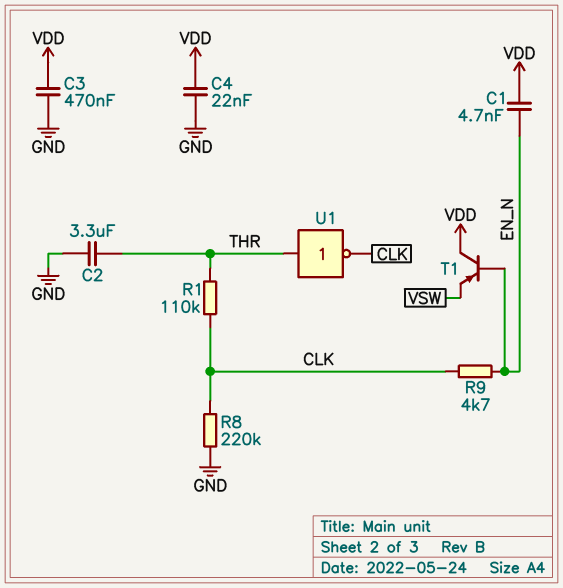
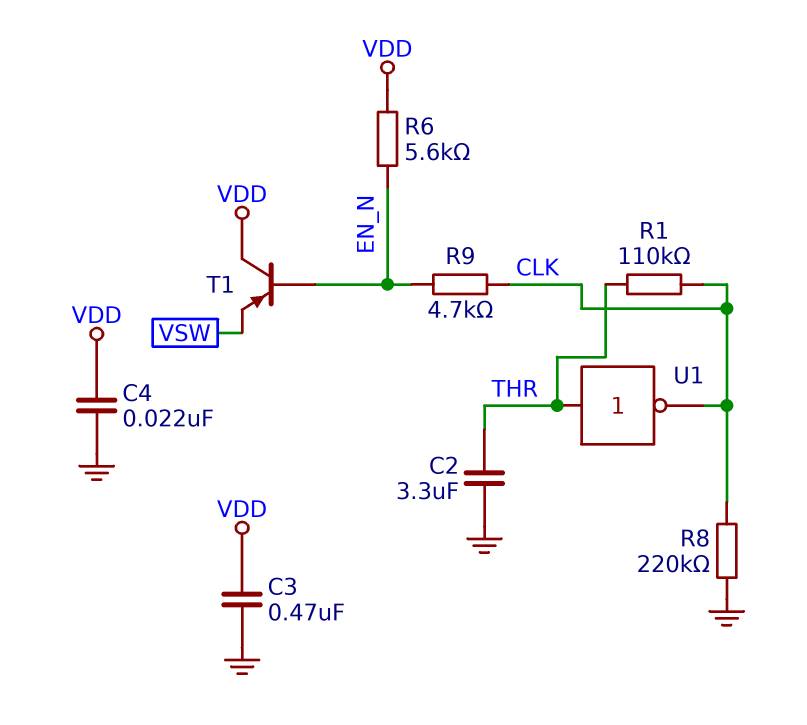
C1: 4.7nF (EN_N, VDD) -> none
R6: none -> 5.6k (EN_N, VDD)

